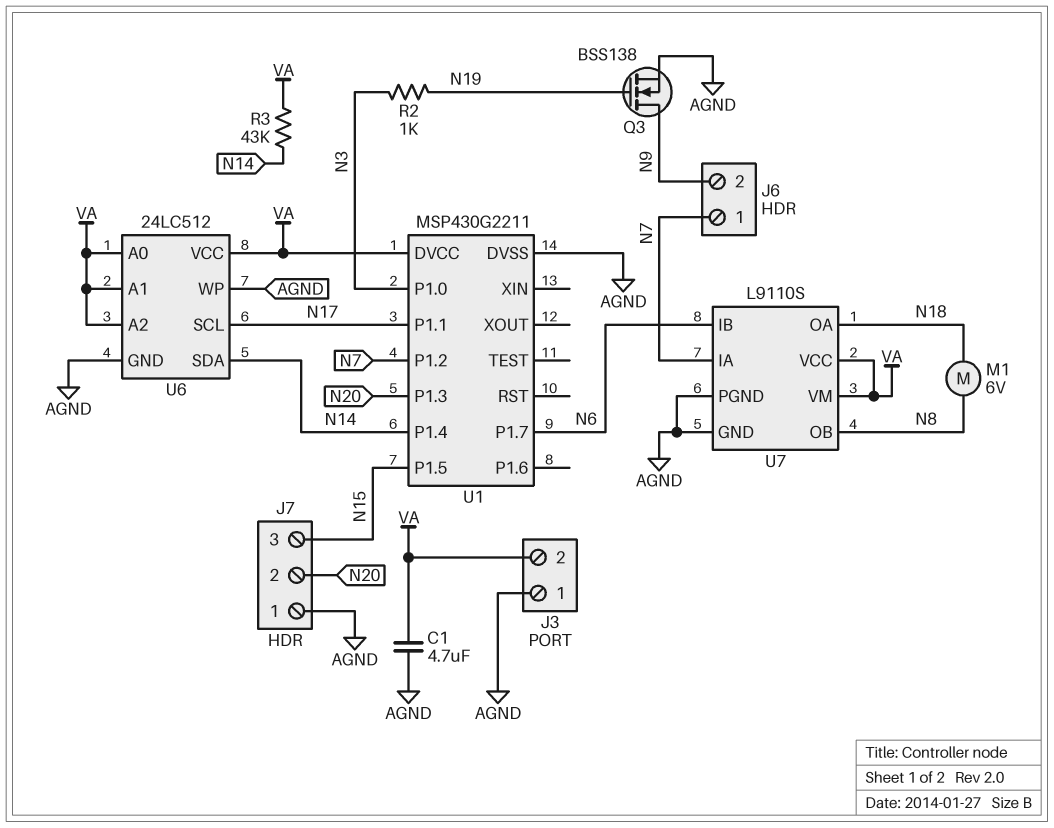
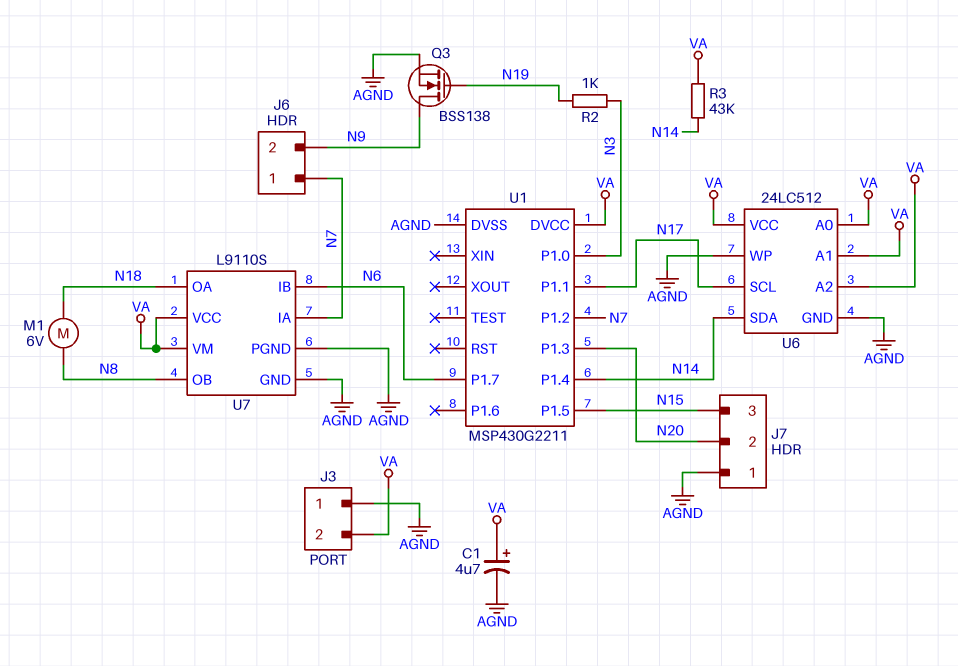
C1: 4.7uF (AGND, VA) -> 4.7uF (plus VA, minus AGND)

